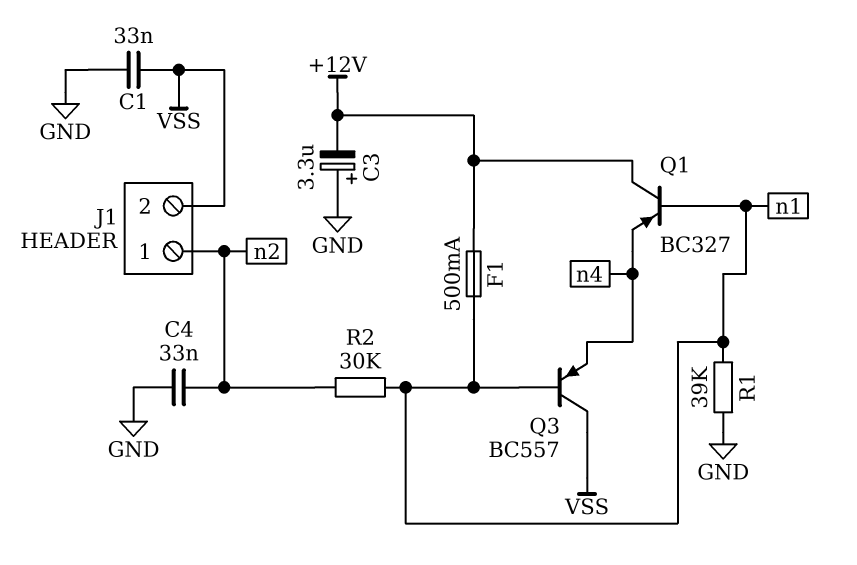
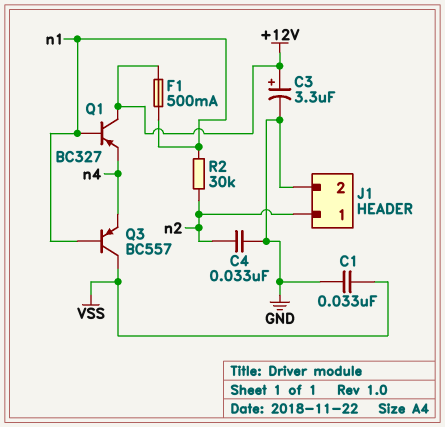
C3: 3.3uF (plus GND, minus +12V) -> 3.3uF (plus +12V, minus GND)
J1 pin 2: VSS -> GND
R1: 39k (GND, n1) -> none

